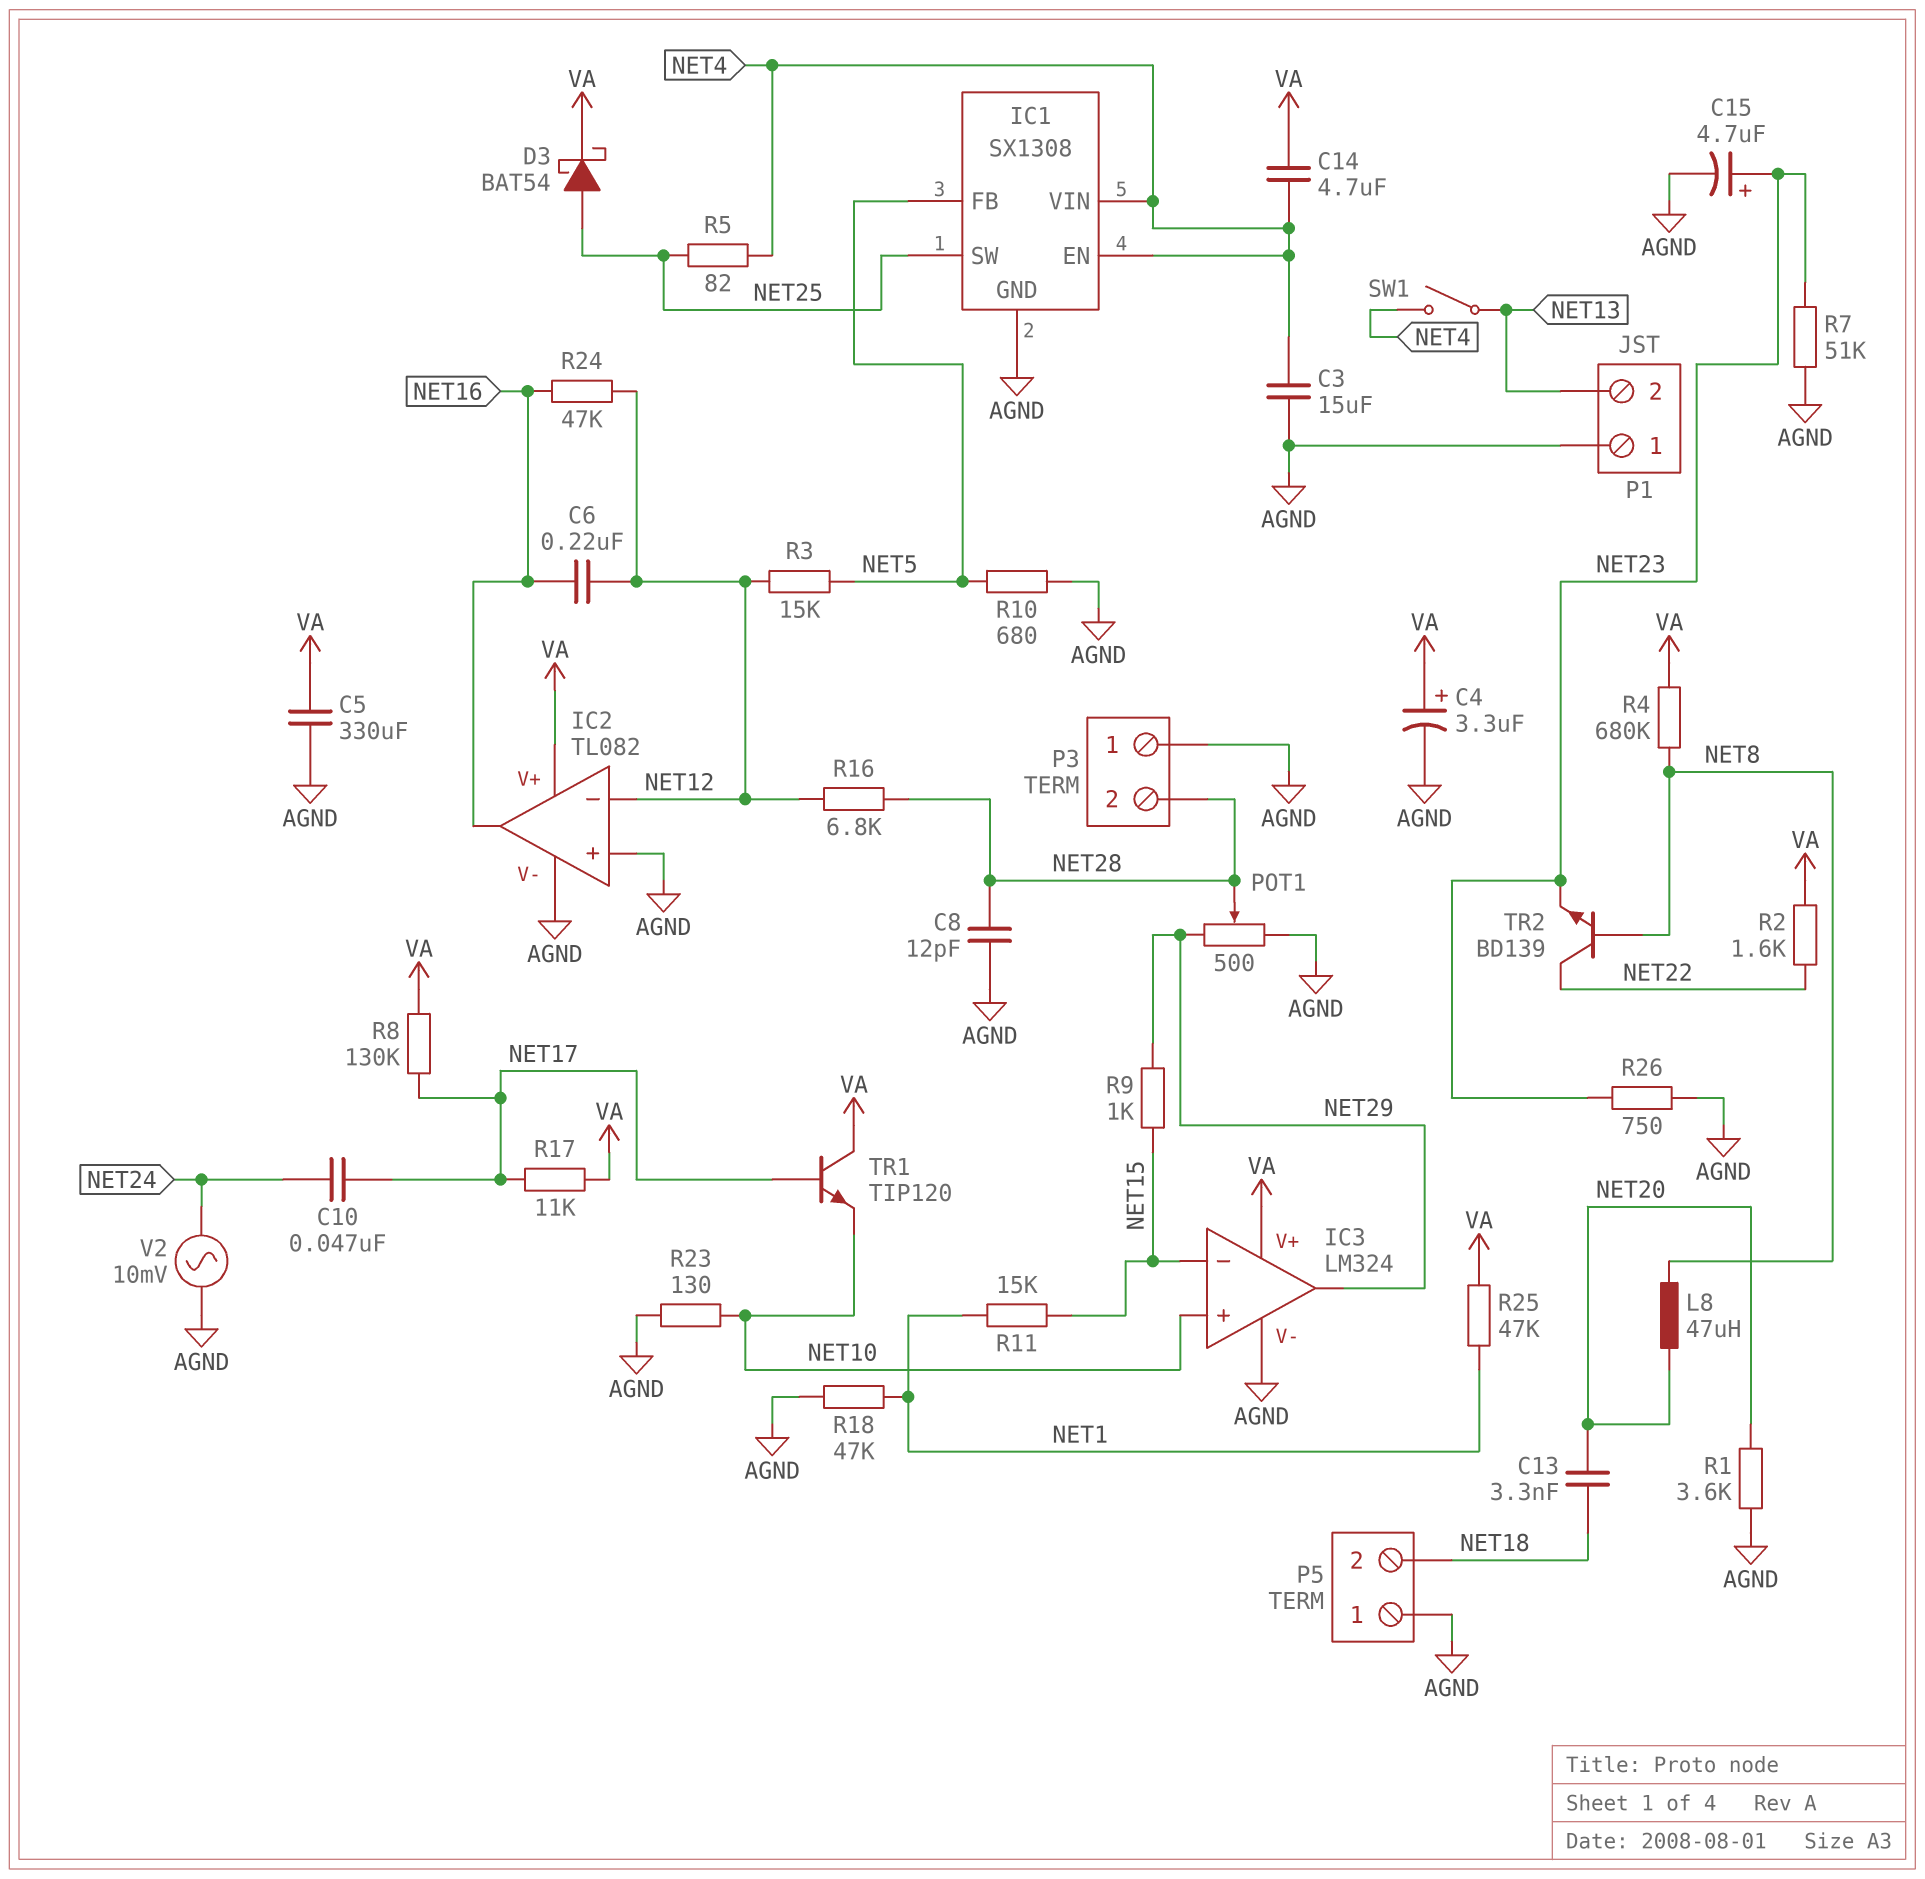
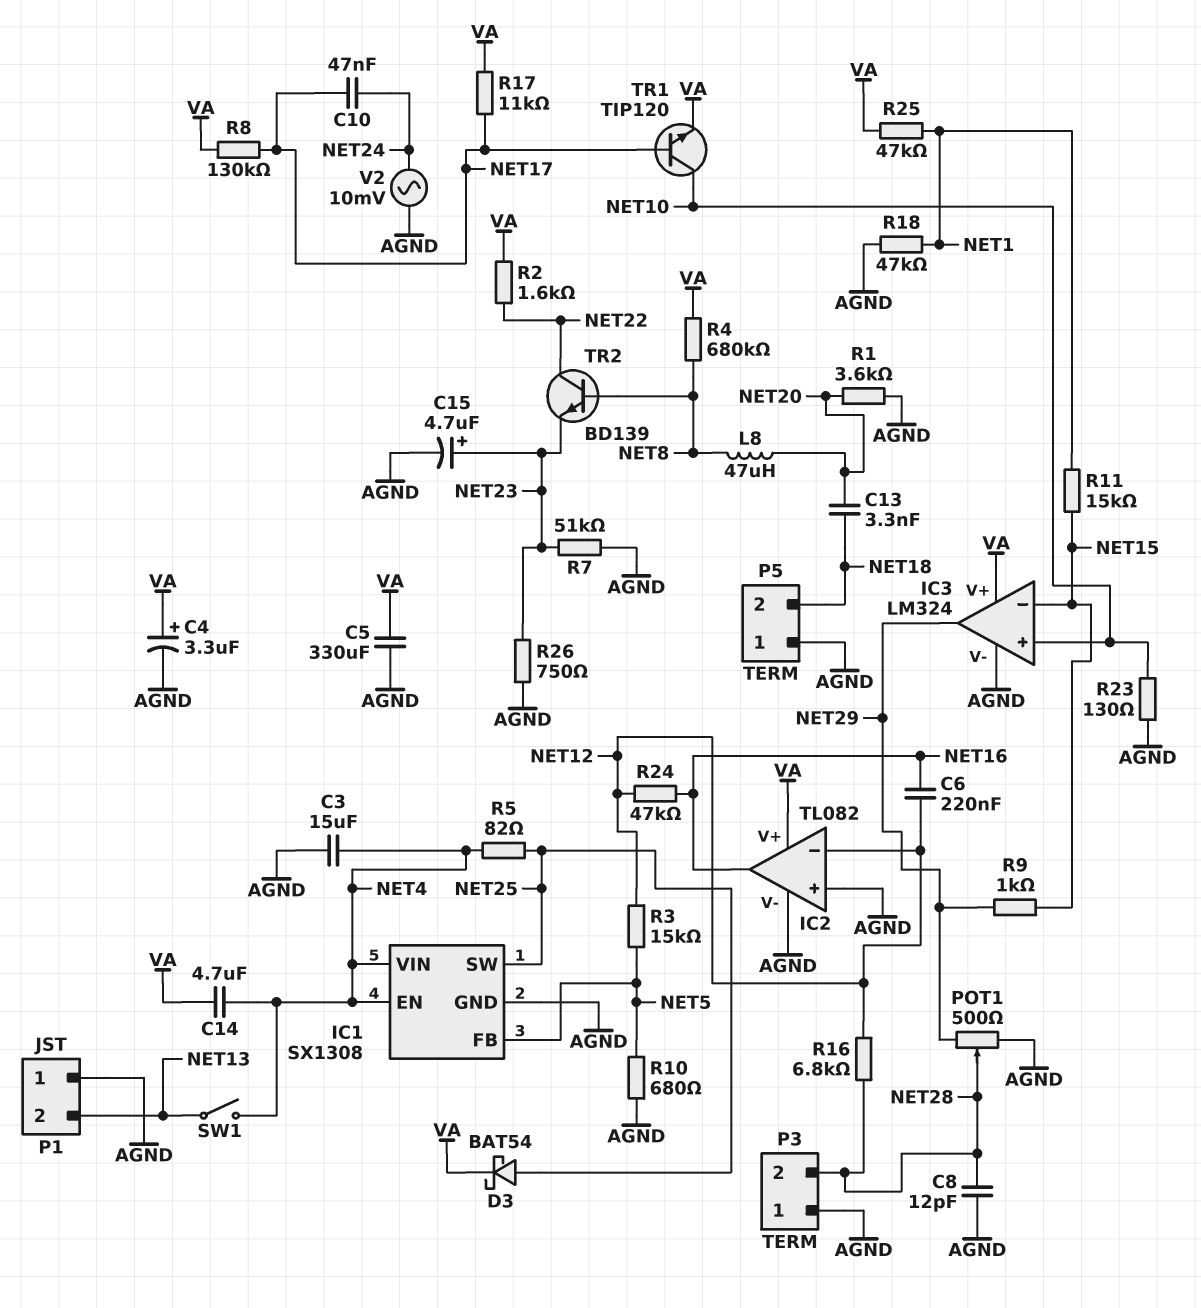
TR1: NPN TIP120 (B NET17, C VA, E NET10) -> NPN TIP120 (B NET17, C NET10, E VA)

